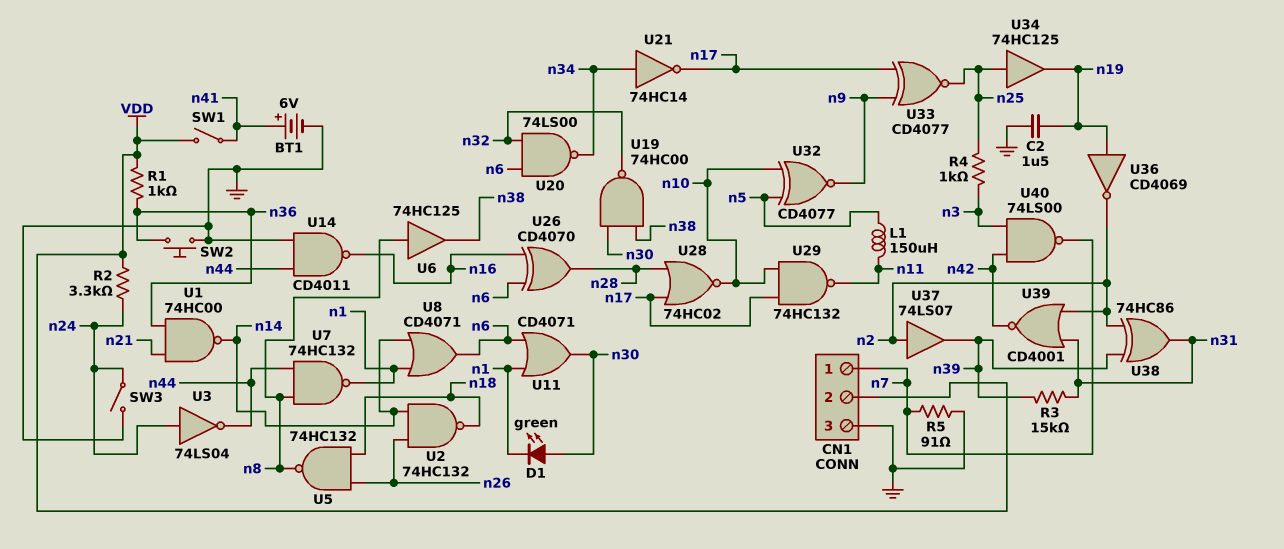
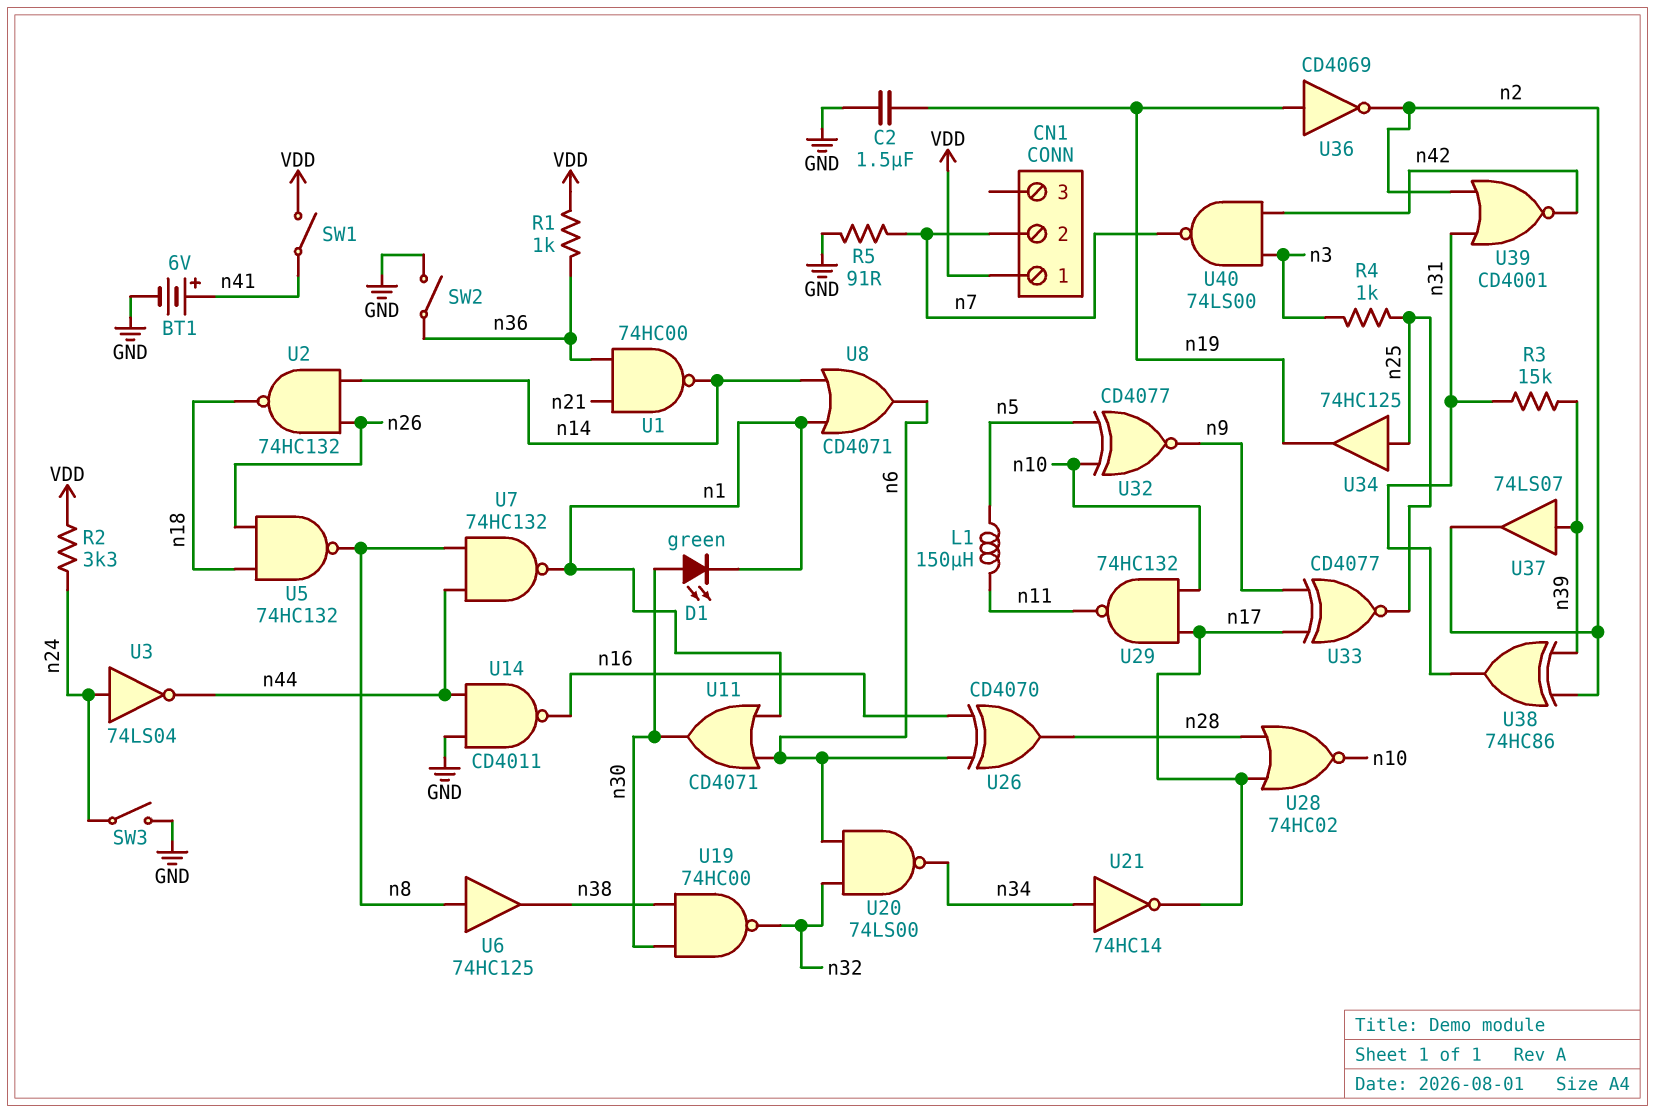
CN1 pin 1: n7 -> VDD
CN1 pin 2: VDD -> n7
CN1 pin 3: GND -> none
SW2: button (GND, n36) -> switch (GND, n36)
U37: buffer 74LS07 (in n2, out n39) -> buffer 74LS07 (in n39, out n2)

